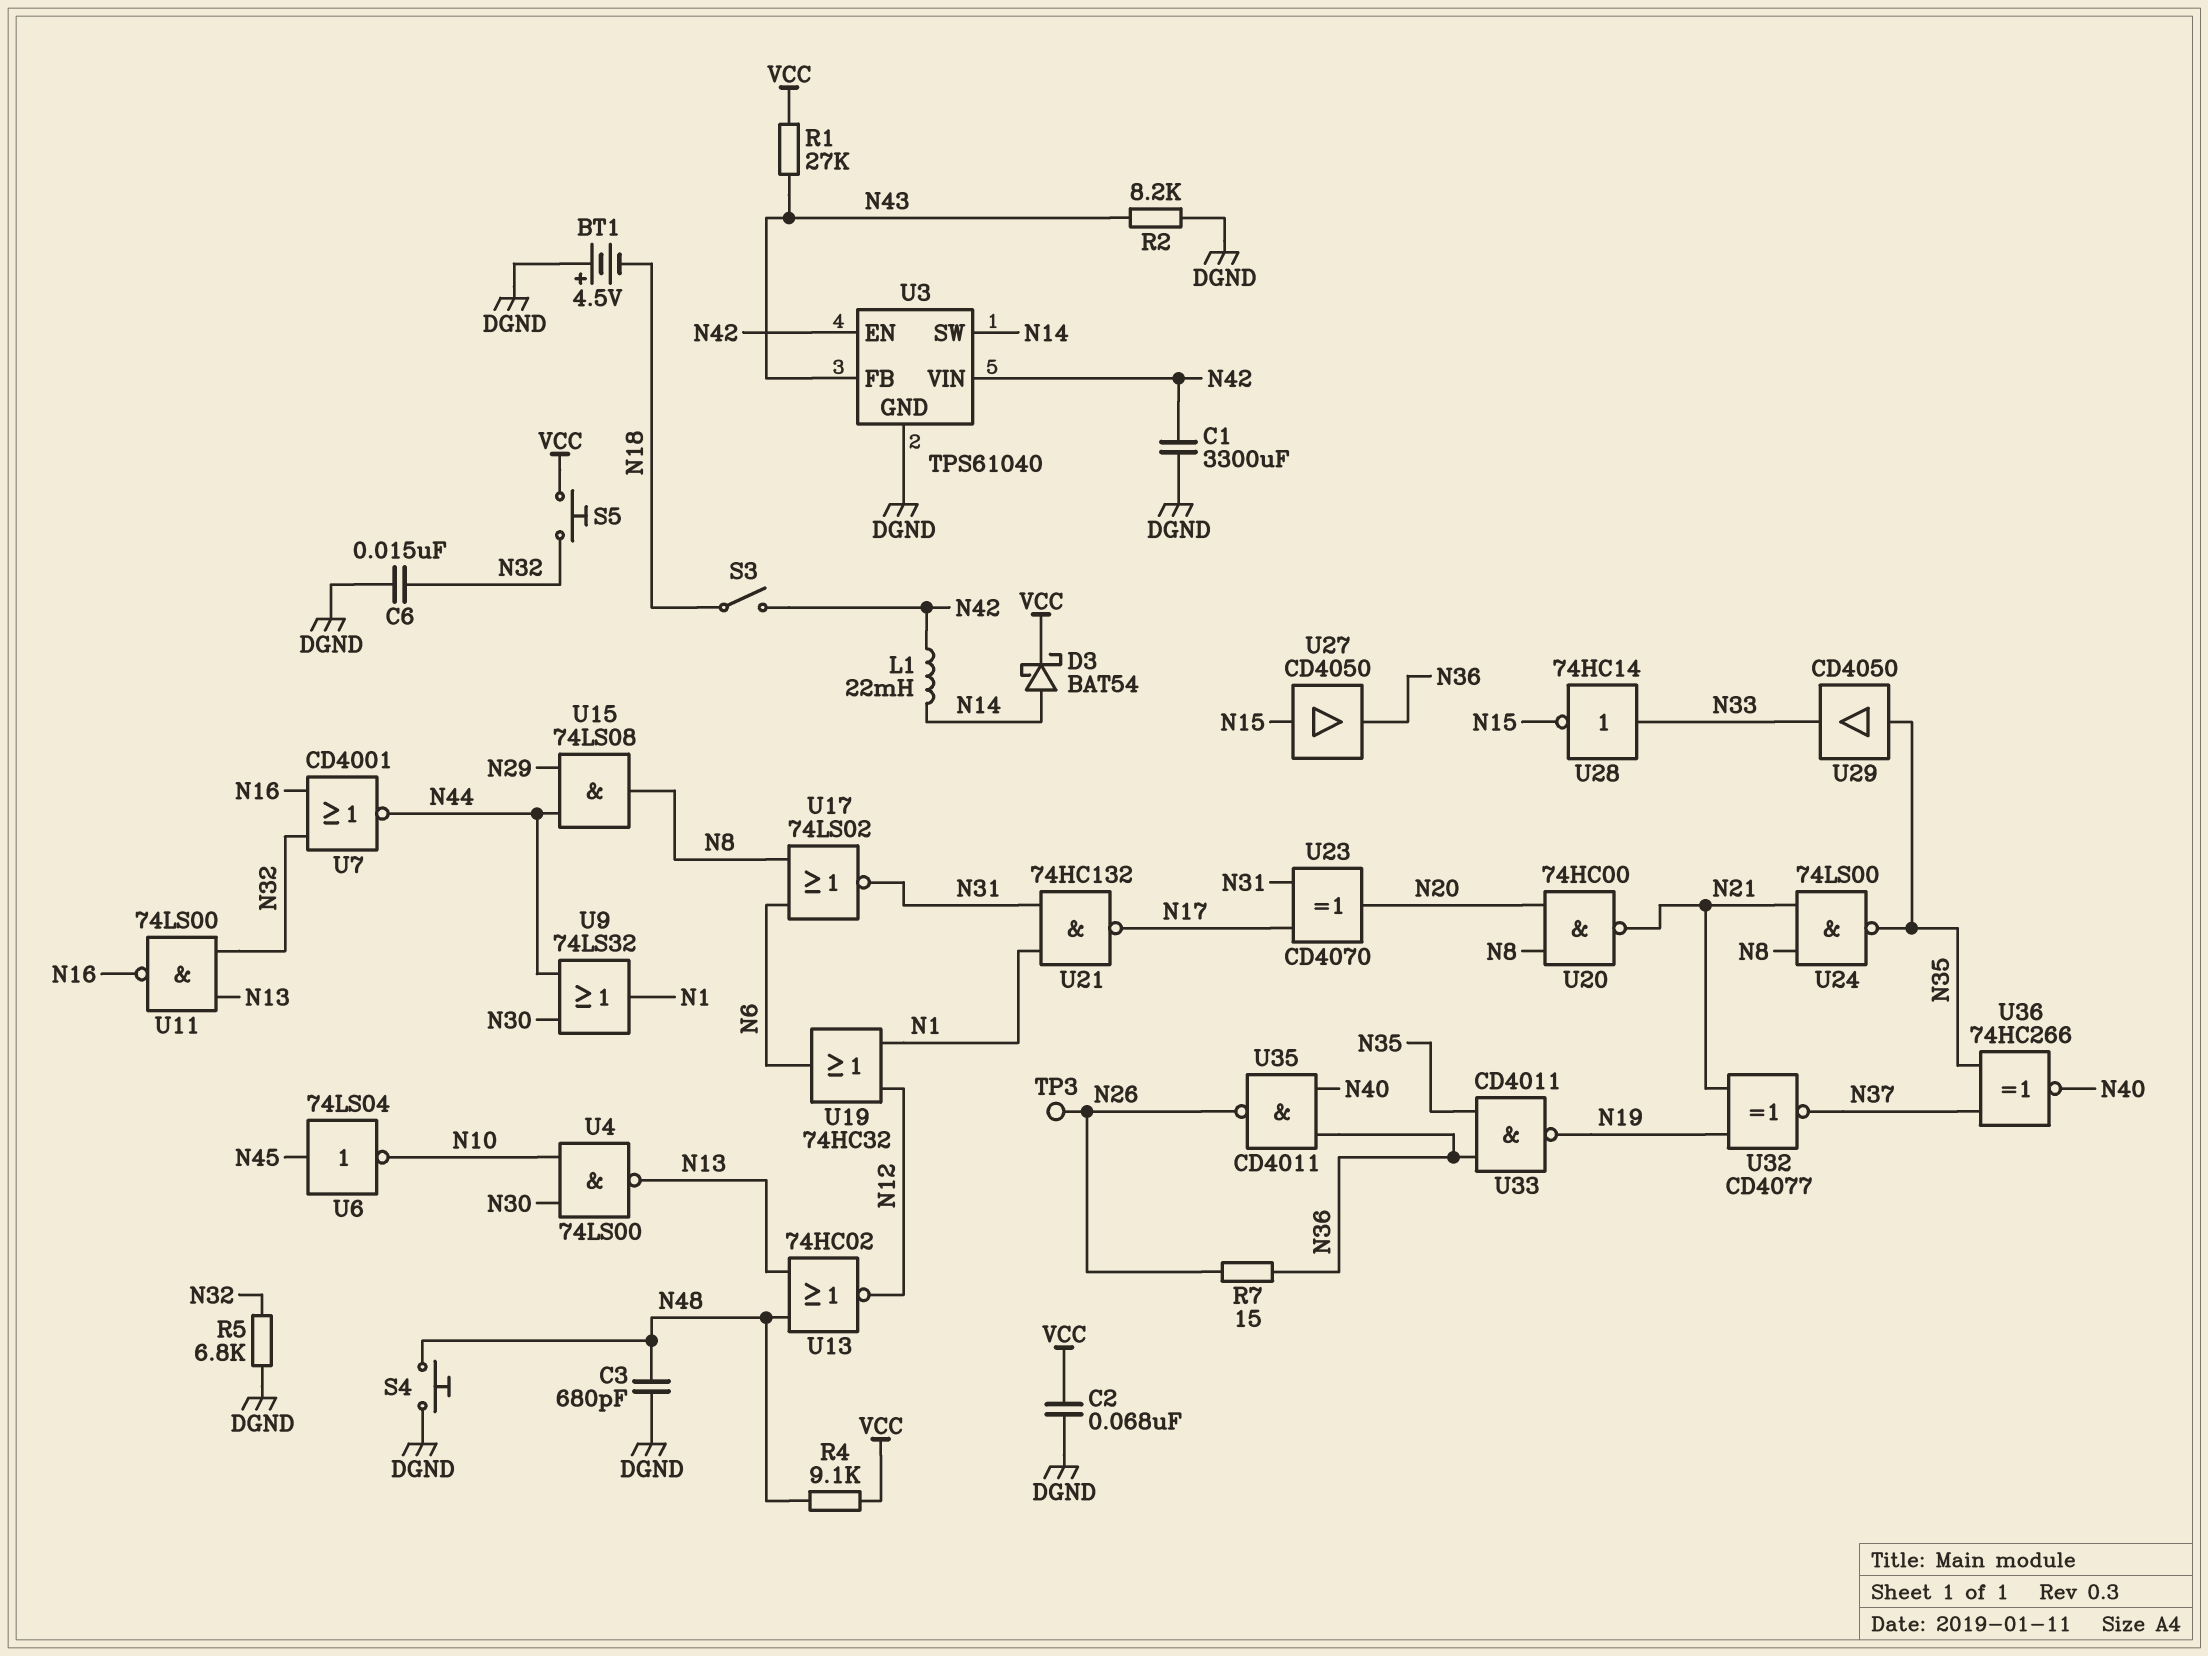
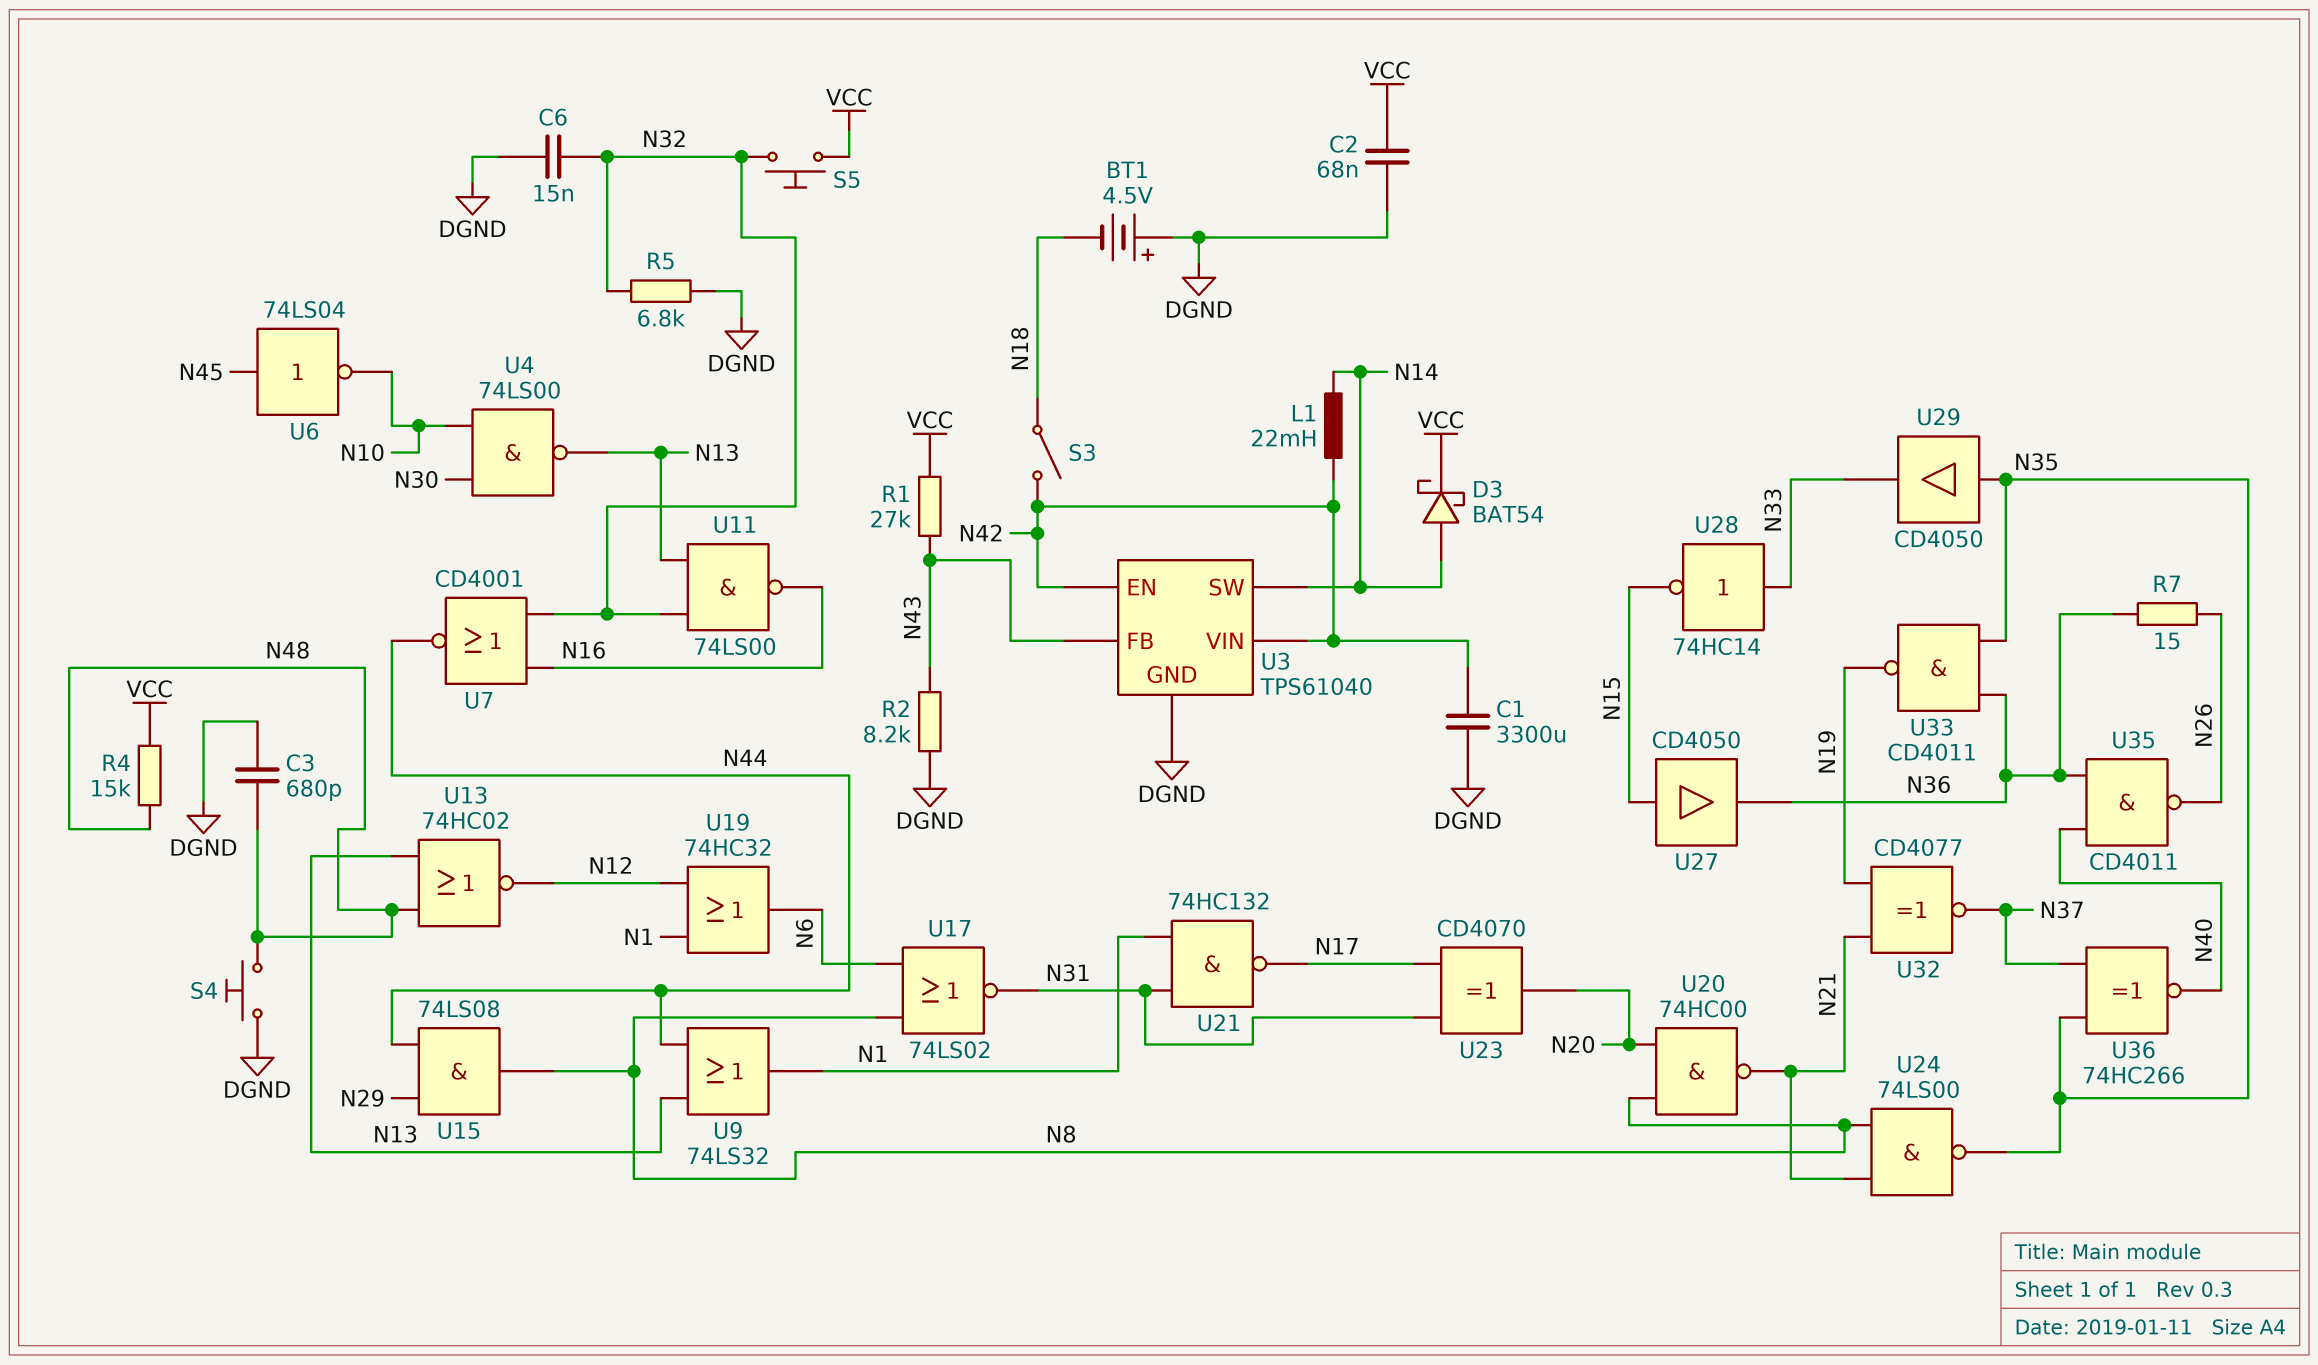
R4: 9.1k (N48, VCC) -> 15k (N48, VCC)
TP3: test point (N26) -> none
U9: OR 74LS32 (in N30, in N44, out N1) -> OR 74LS32 (in N13, in N44, out N1)

